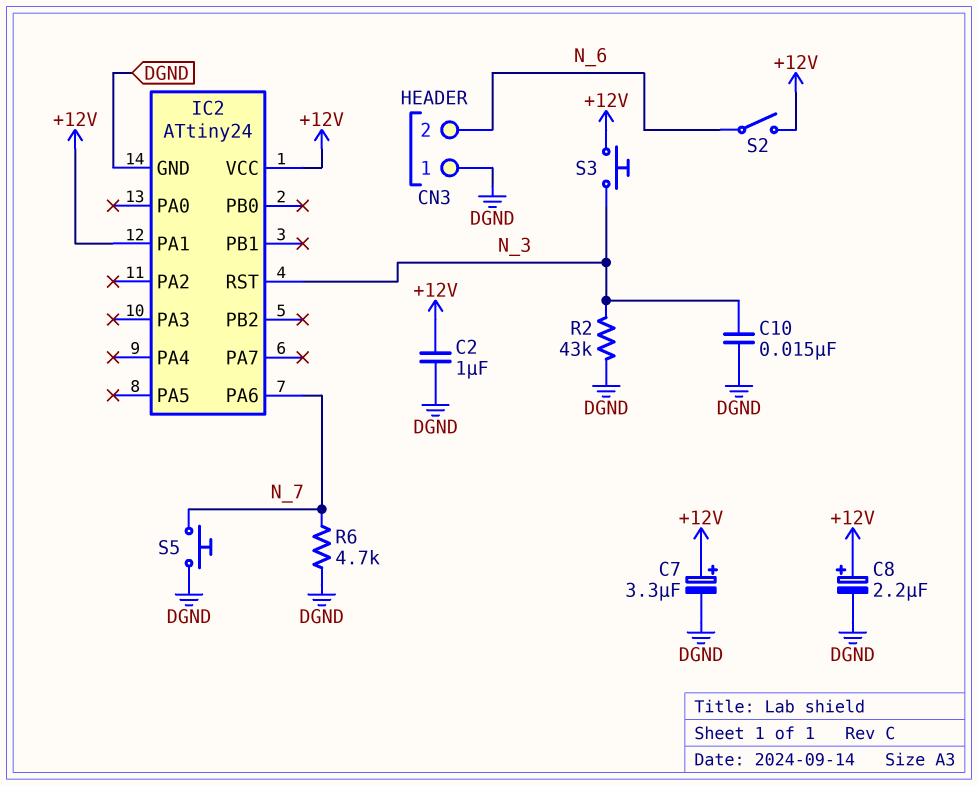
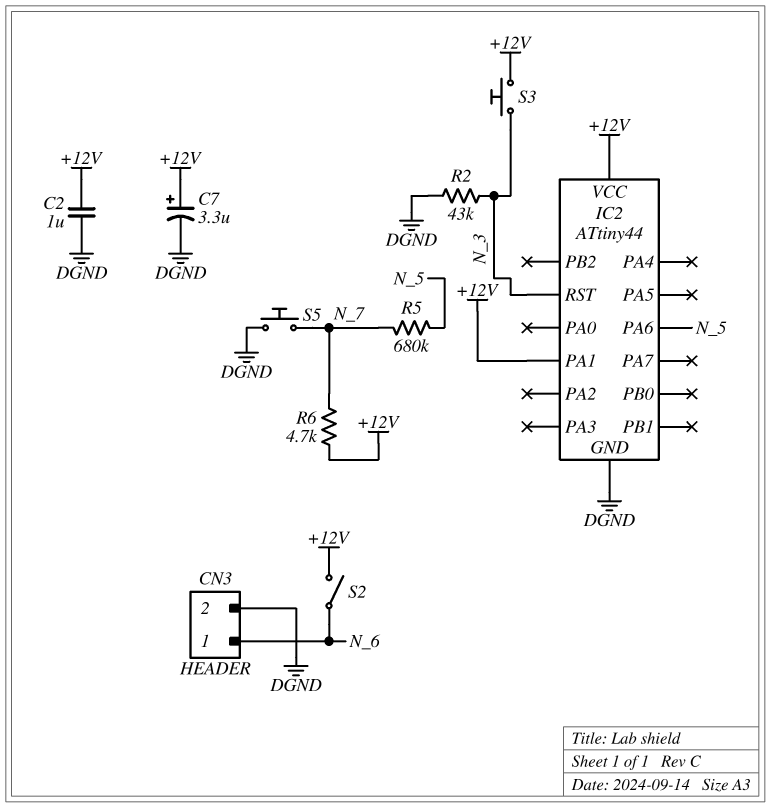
C8: 2.2uF (plus +12V, minus DGND) -> none
C10: 15nF (DGND, N_3) -> none
CN3 pin 1: DGND -> N_6
CN3 pin 2: N_6 -> DGND
IC2: ATtiny24 -> ATtiny44
IC2 pin PA6: N_7 -> N_5
R5: none -> 680k (N_5, N_7)
R6: 4.7k (DGND, N_7) -> 4.7k (+12V, N_7)

